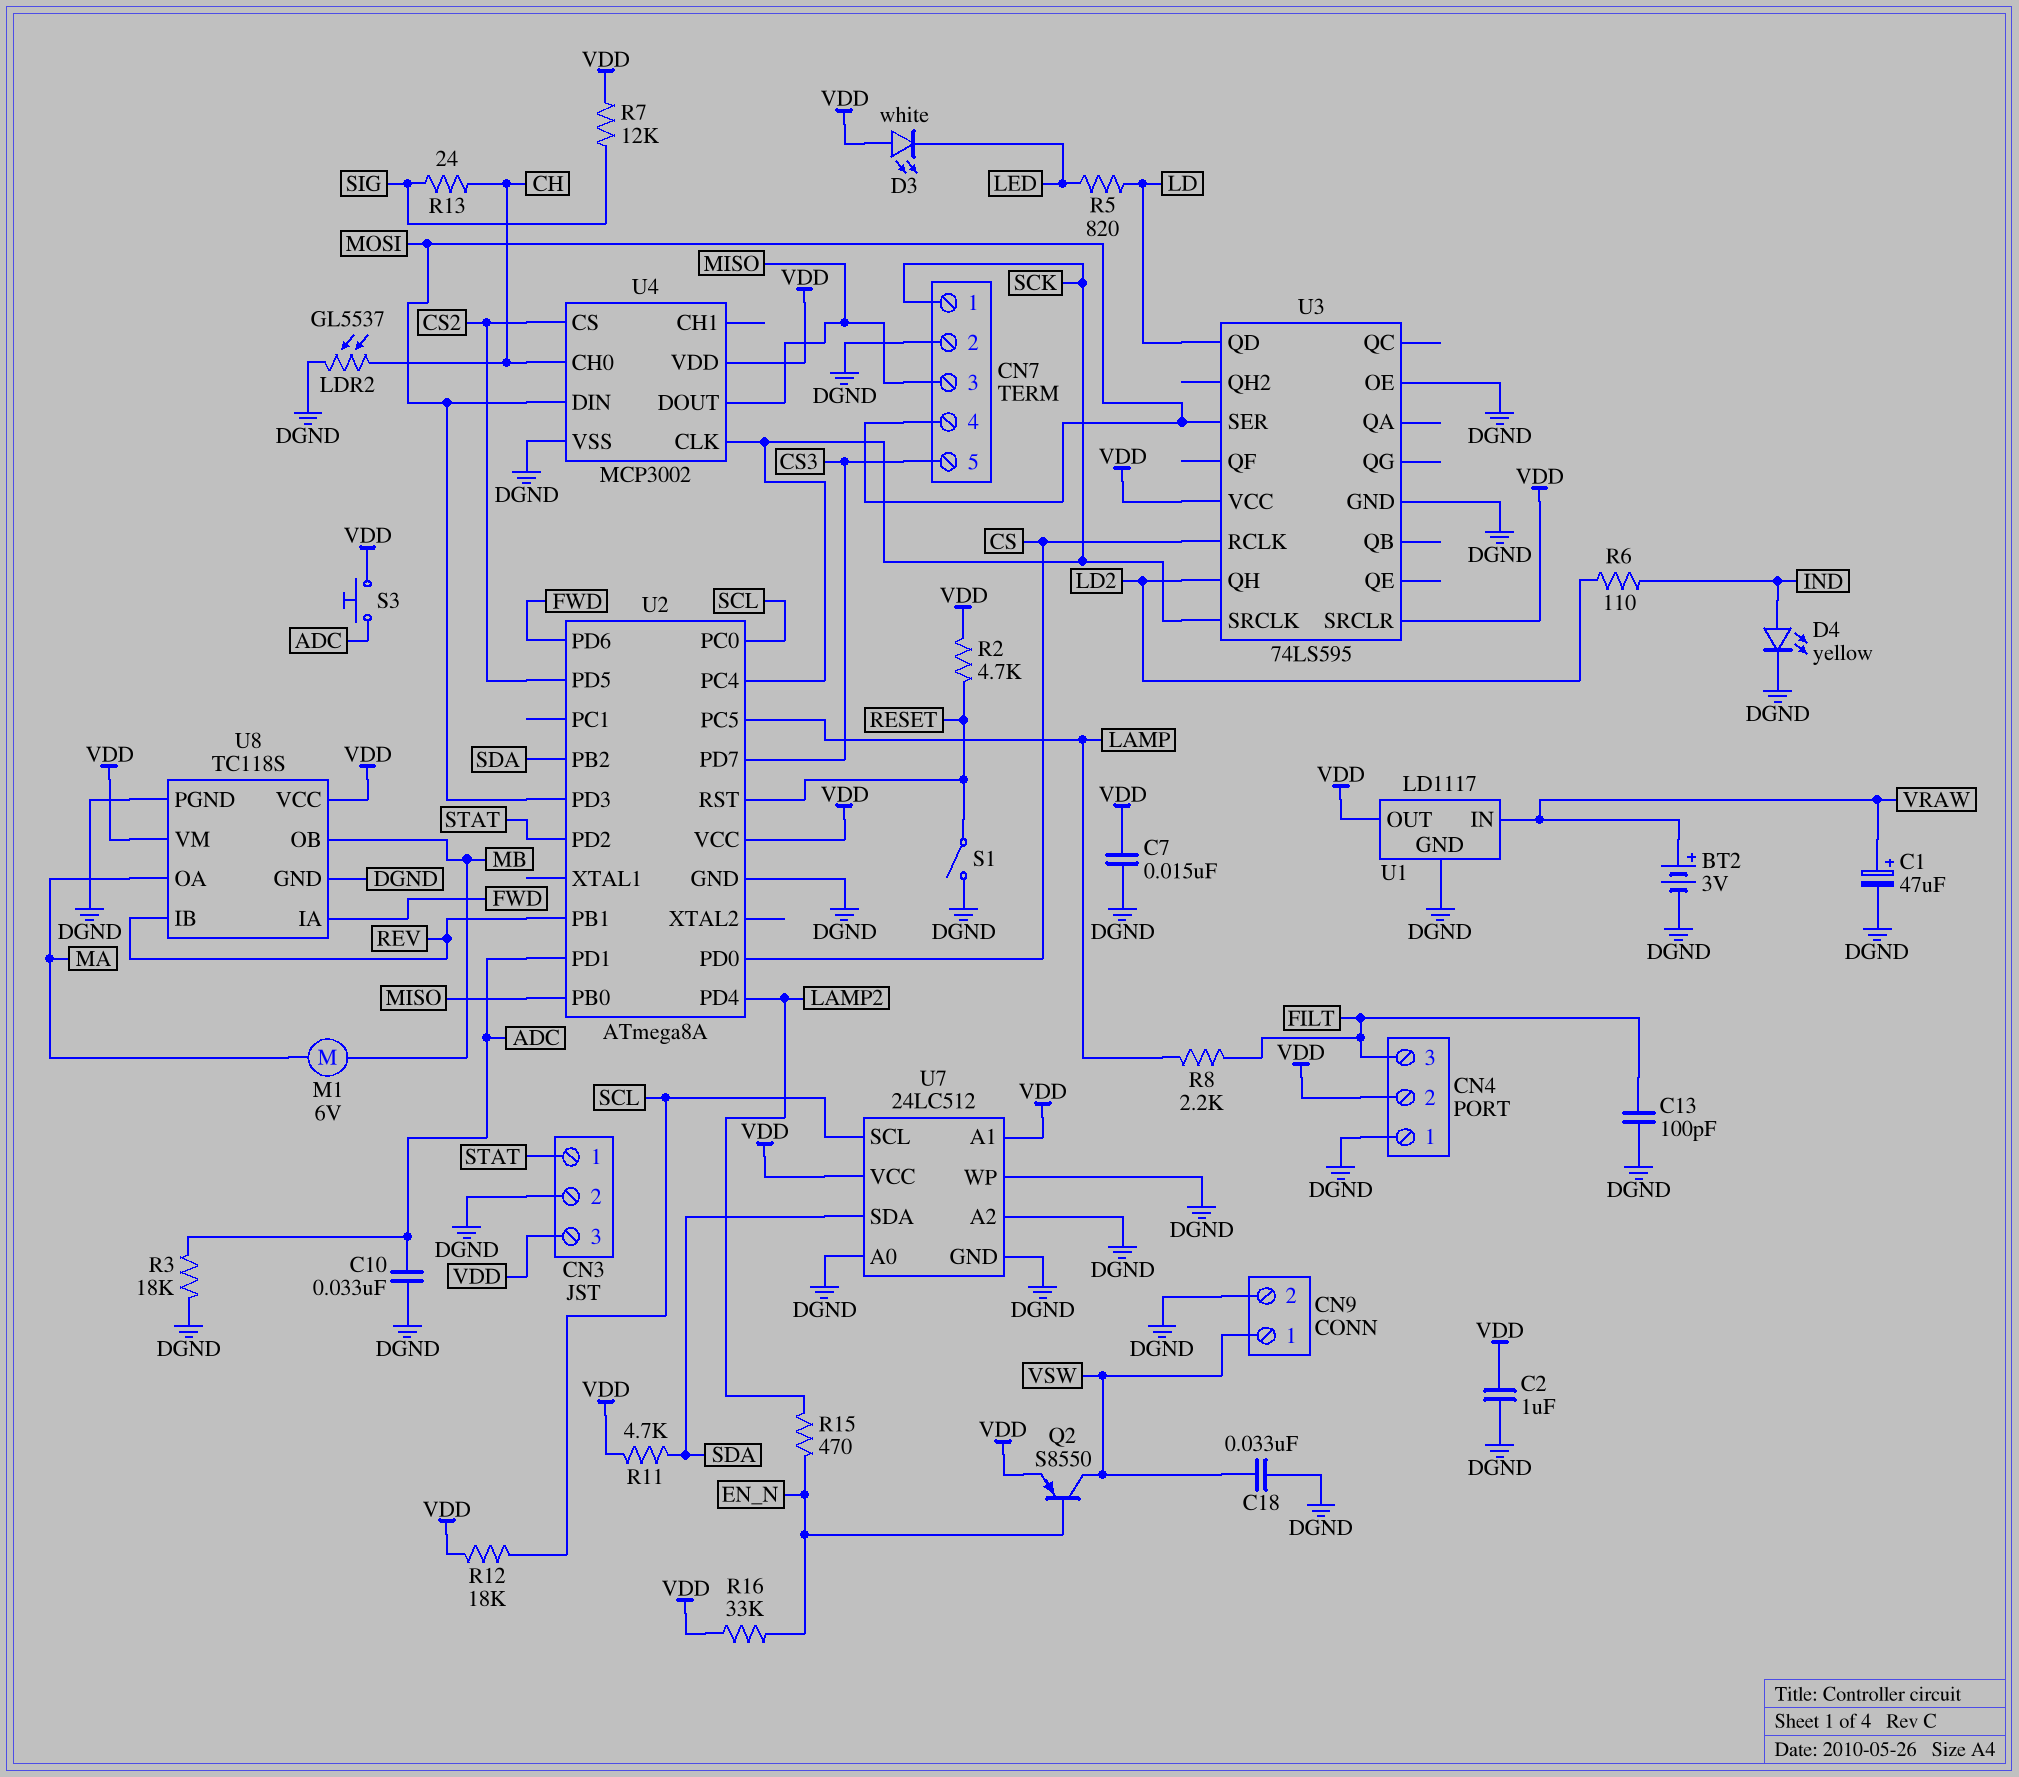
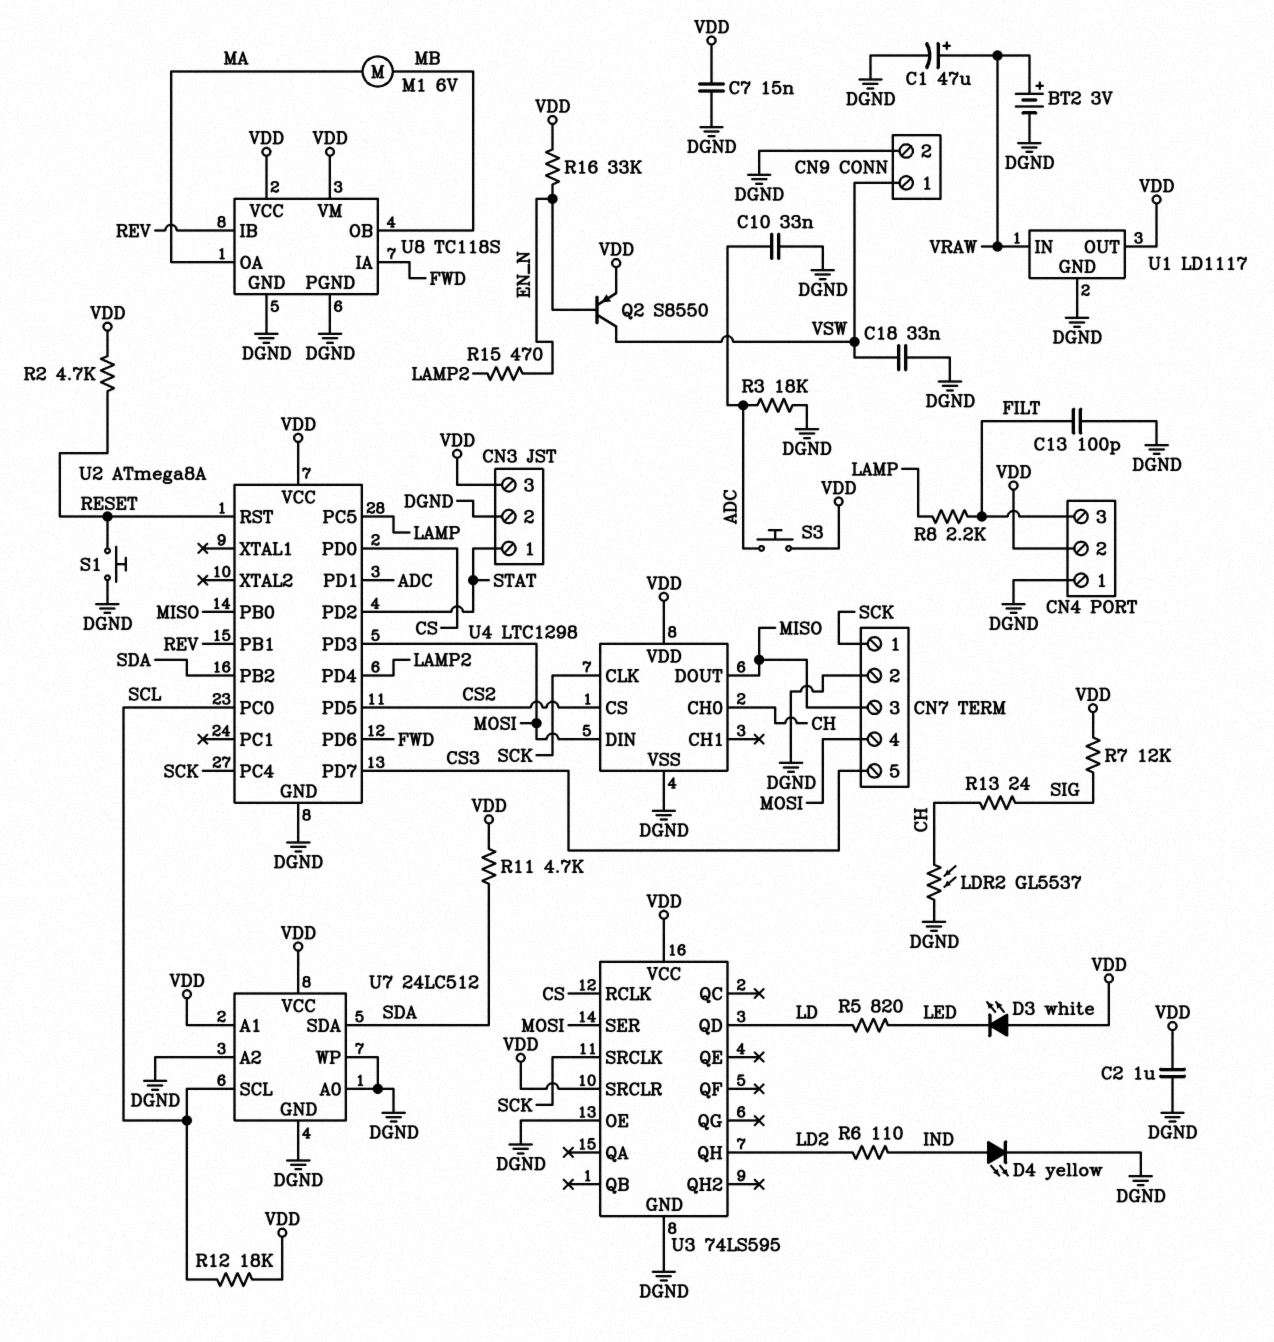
S1: switch (DGND, RESET) -> button (DGND, RESET)
U4: MCP3002 -> LTC1298

